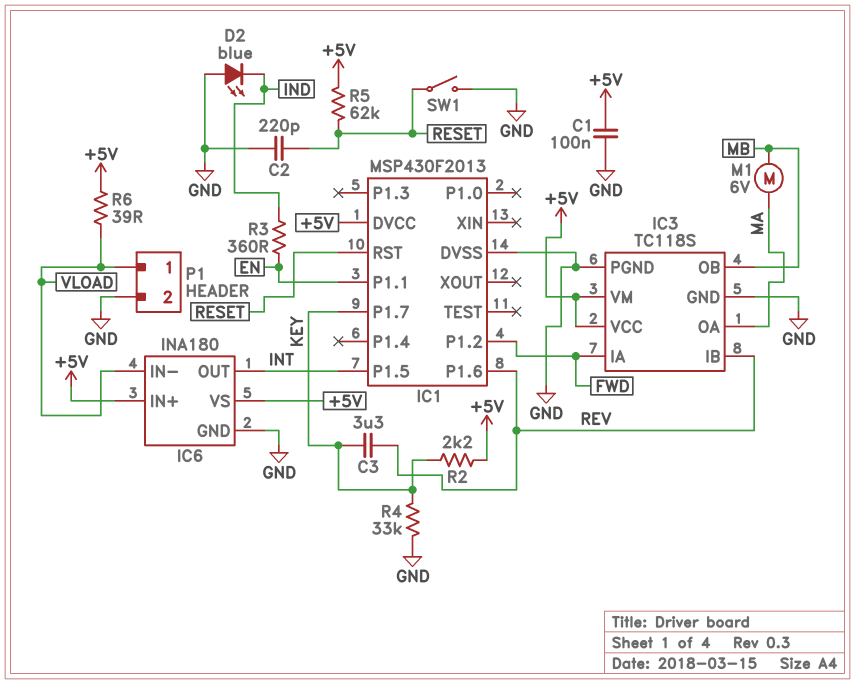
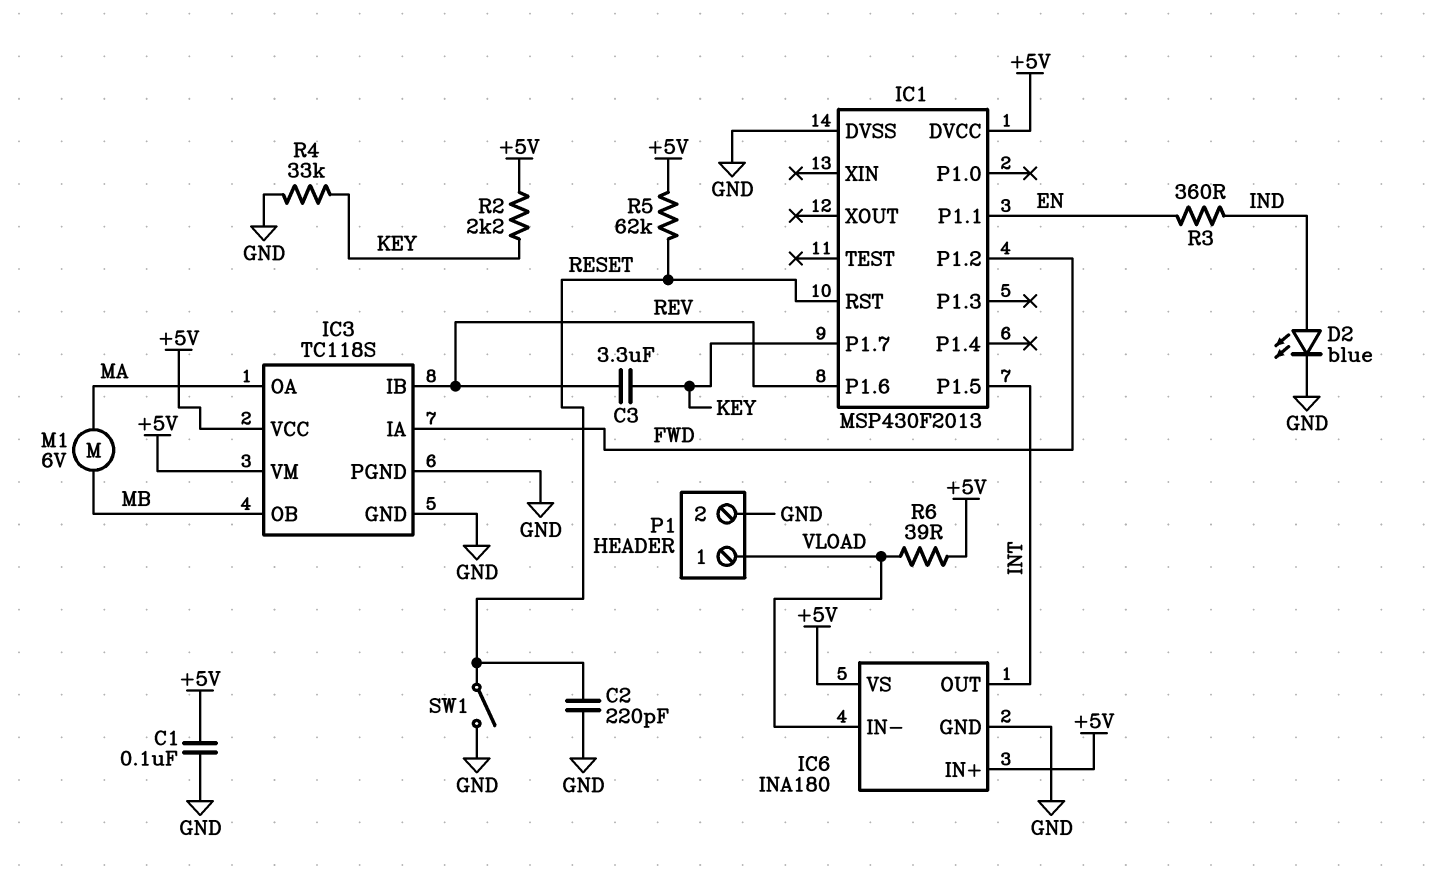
D2: LED blue (A GND, K IND) -> LED blue (A IND, K GND)

